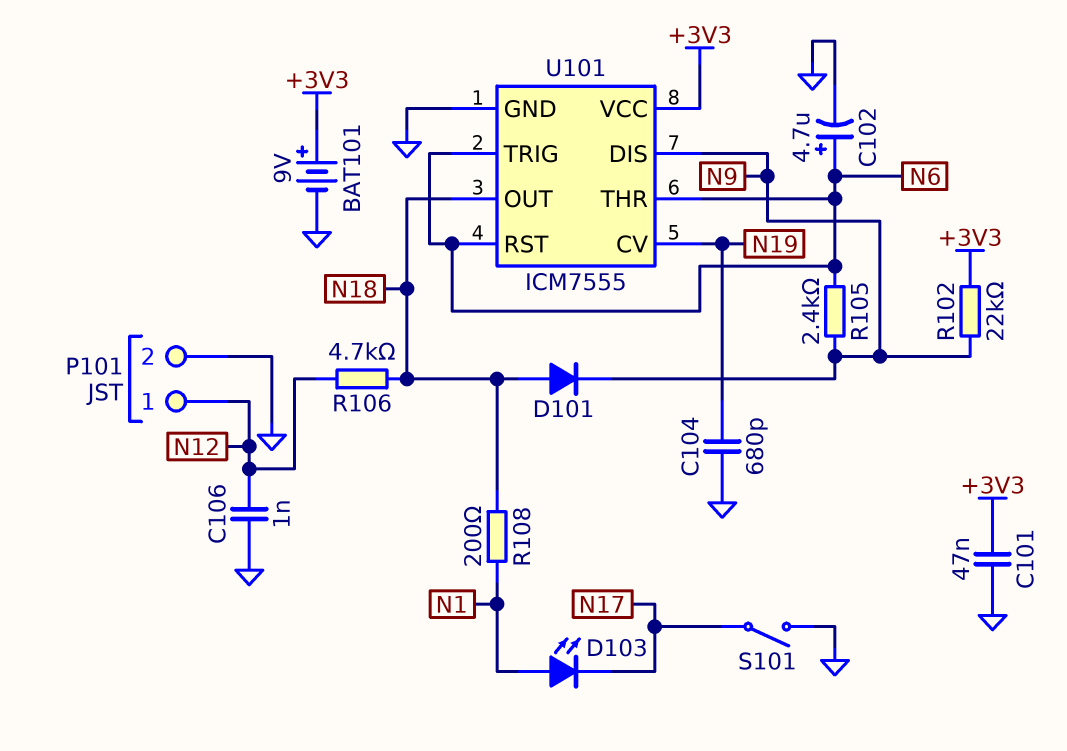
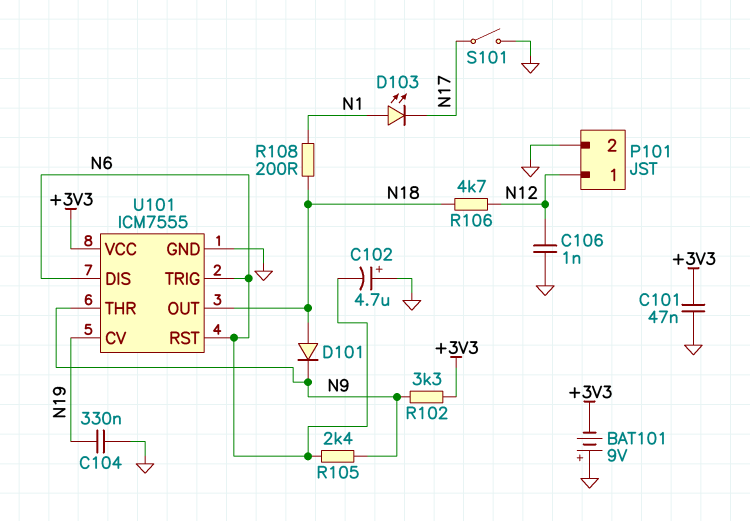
BAT101: 9V (plus +3V3, minus GND) -> 9V (plus GND, minus +3V3)
C102: 4.7uF (plus N6, minus GND) -> 4.7uF (plus GND, minus N6)
C104: 680pF (GND, N19) -> 330nF (GND, N19)
R102: 22k (+3V3, N9) -> 3.3k (+3V3, N9)
U101 pin DIS: N9 -> N6
U101 pin THR: N6 -> N9

